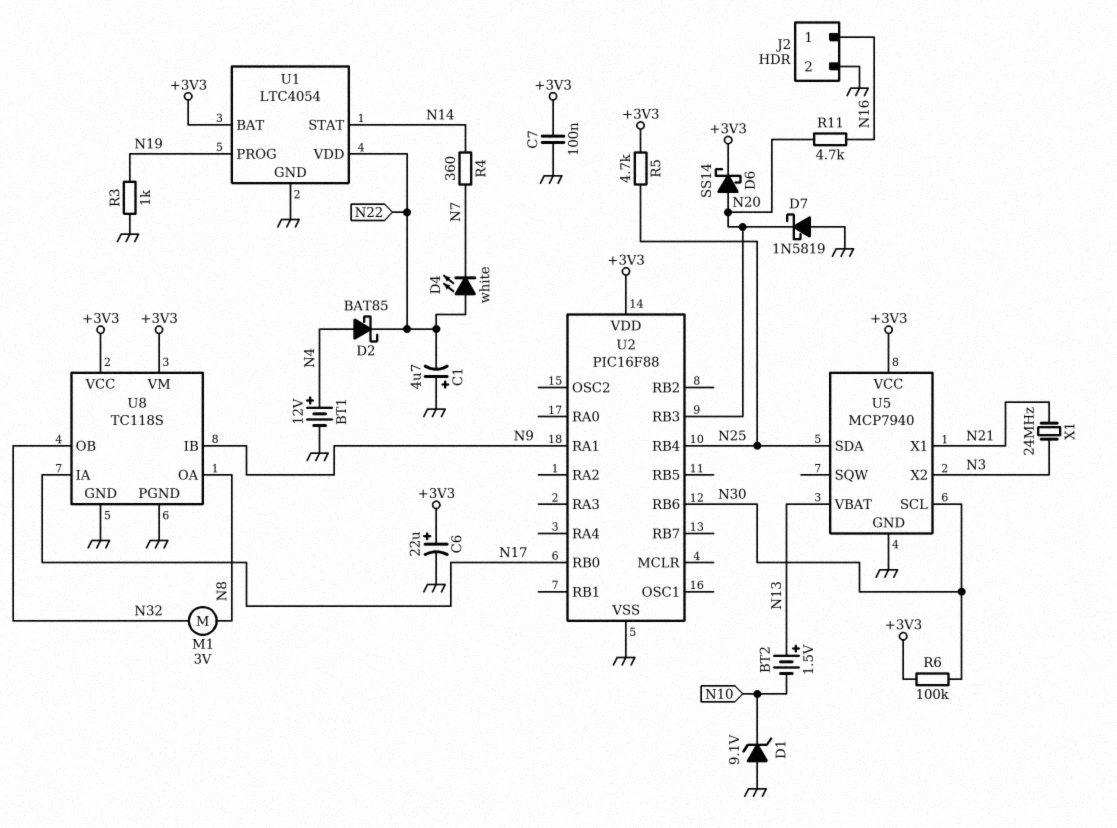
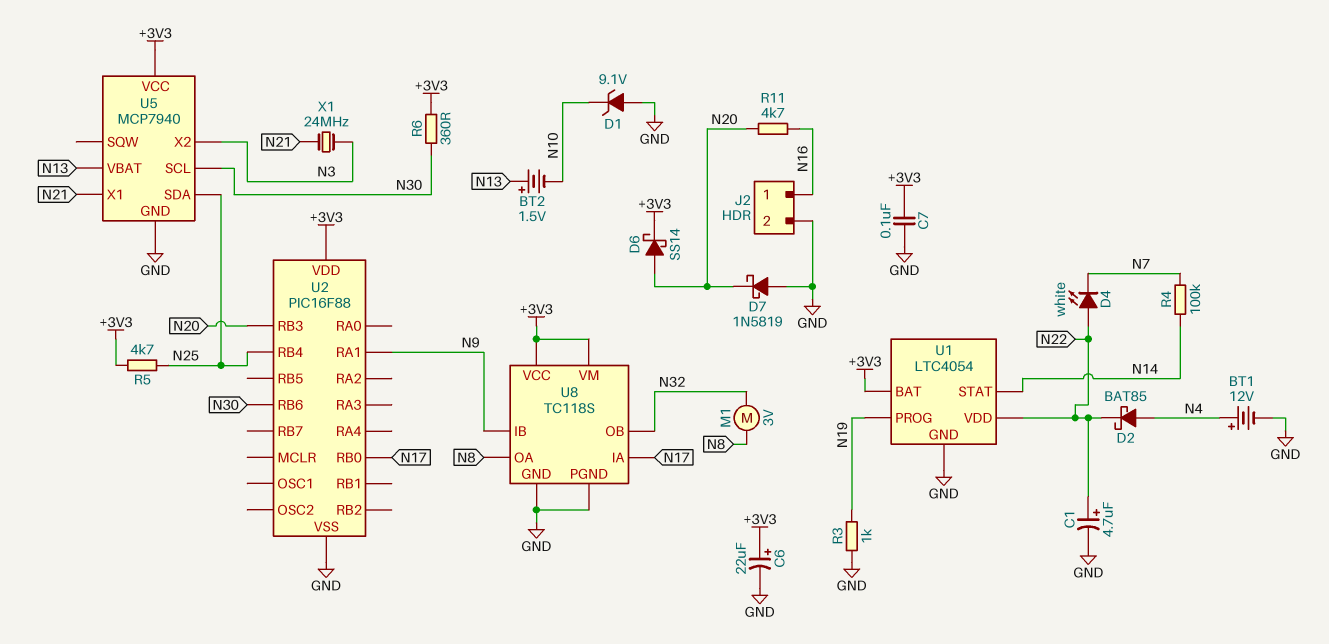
C1: 4.7uF (plus GND, minus N22) -> 4.7uF (plus N22, minus GND)
R4: 360 (N7, N14) -> 100k (N7, N14)
R6: 100k (+3V3, N30) -> 360 (+3V3, N30)

